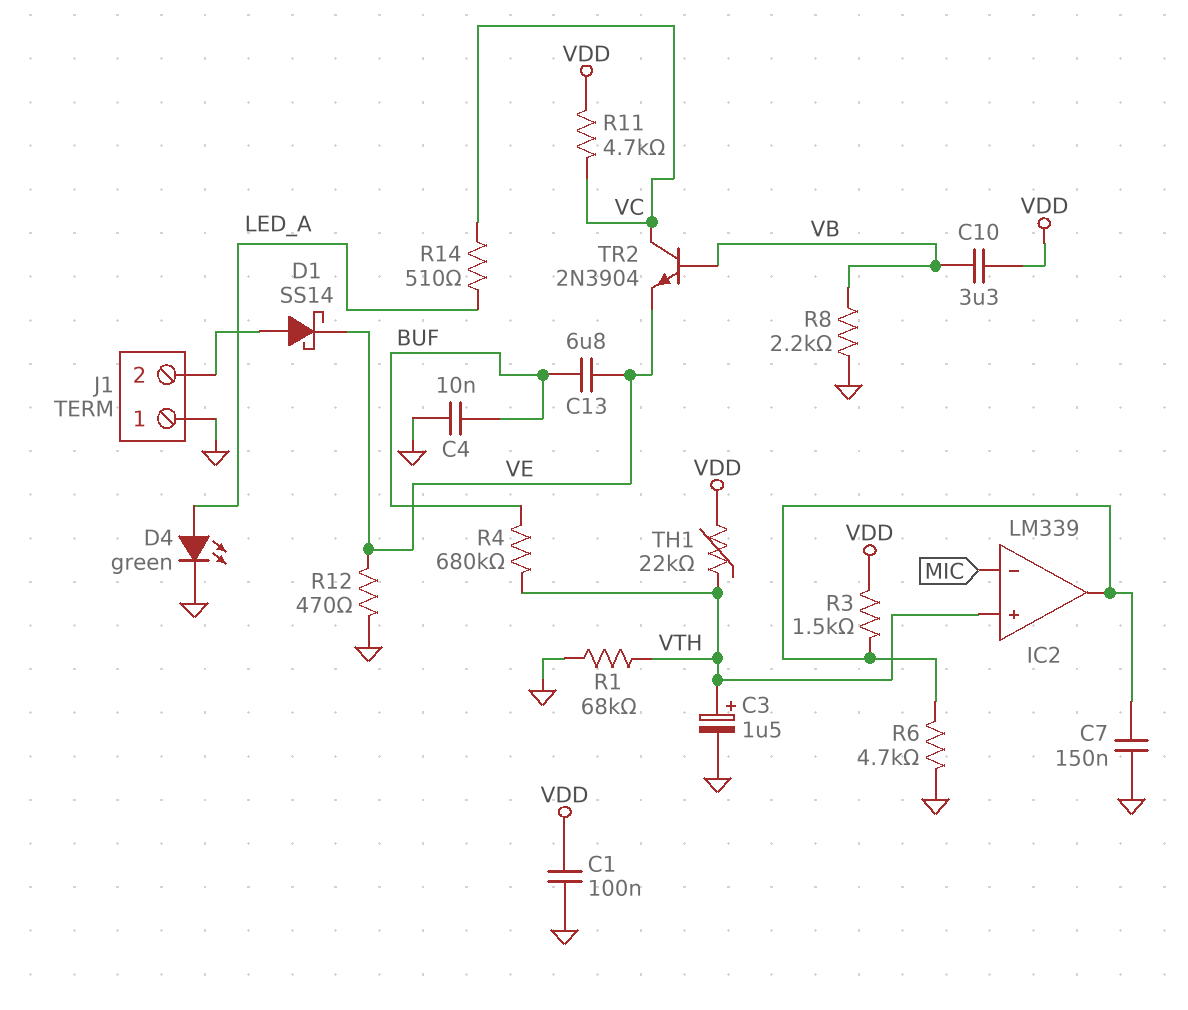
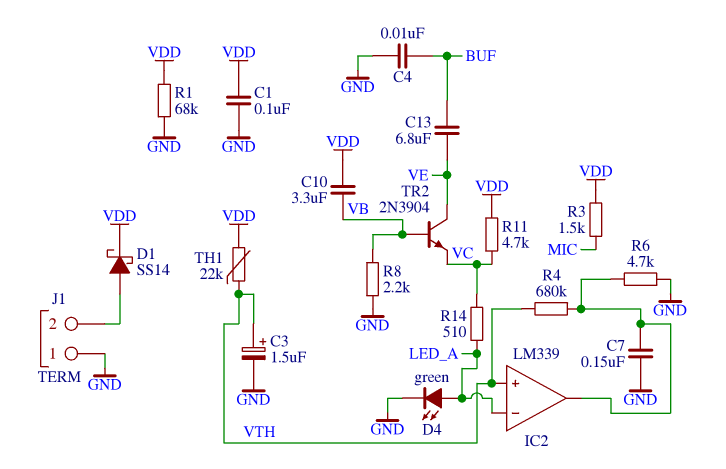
D1: schottky SS14 (A J1/2, K VE) -> schottky SS14 (A J1/2, K VDD)
IC2 pin in-: MIC -> LED_A
R1: 68k (GND, VTH) -> 68k (GND, VDD)
R3: 1.5k (IC2/out, VDD) -> 1.5k (MIC, VDD)
R4: 680k (BUF, VTH) -> 680k (IC2/out, VTH)
R12: 470 (GND, VE) -> none
TR2: NPN 2N3904 (B VB, C VC, E VE) -> NPN 2N3904 (B VB, C VE, E VC)

